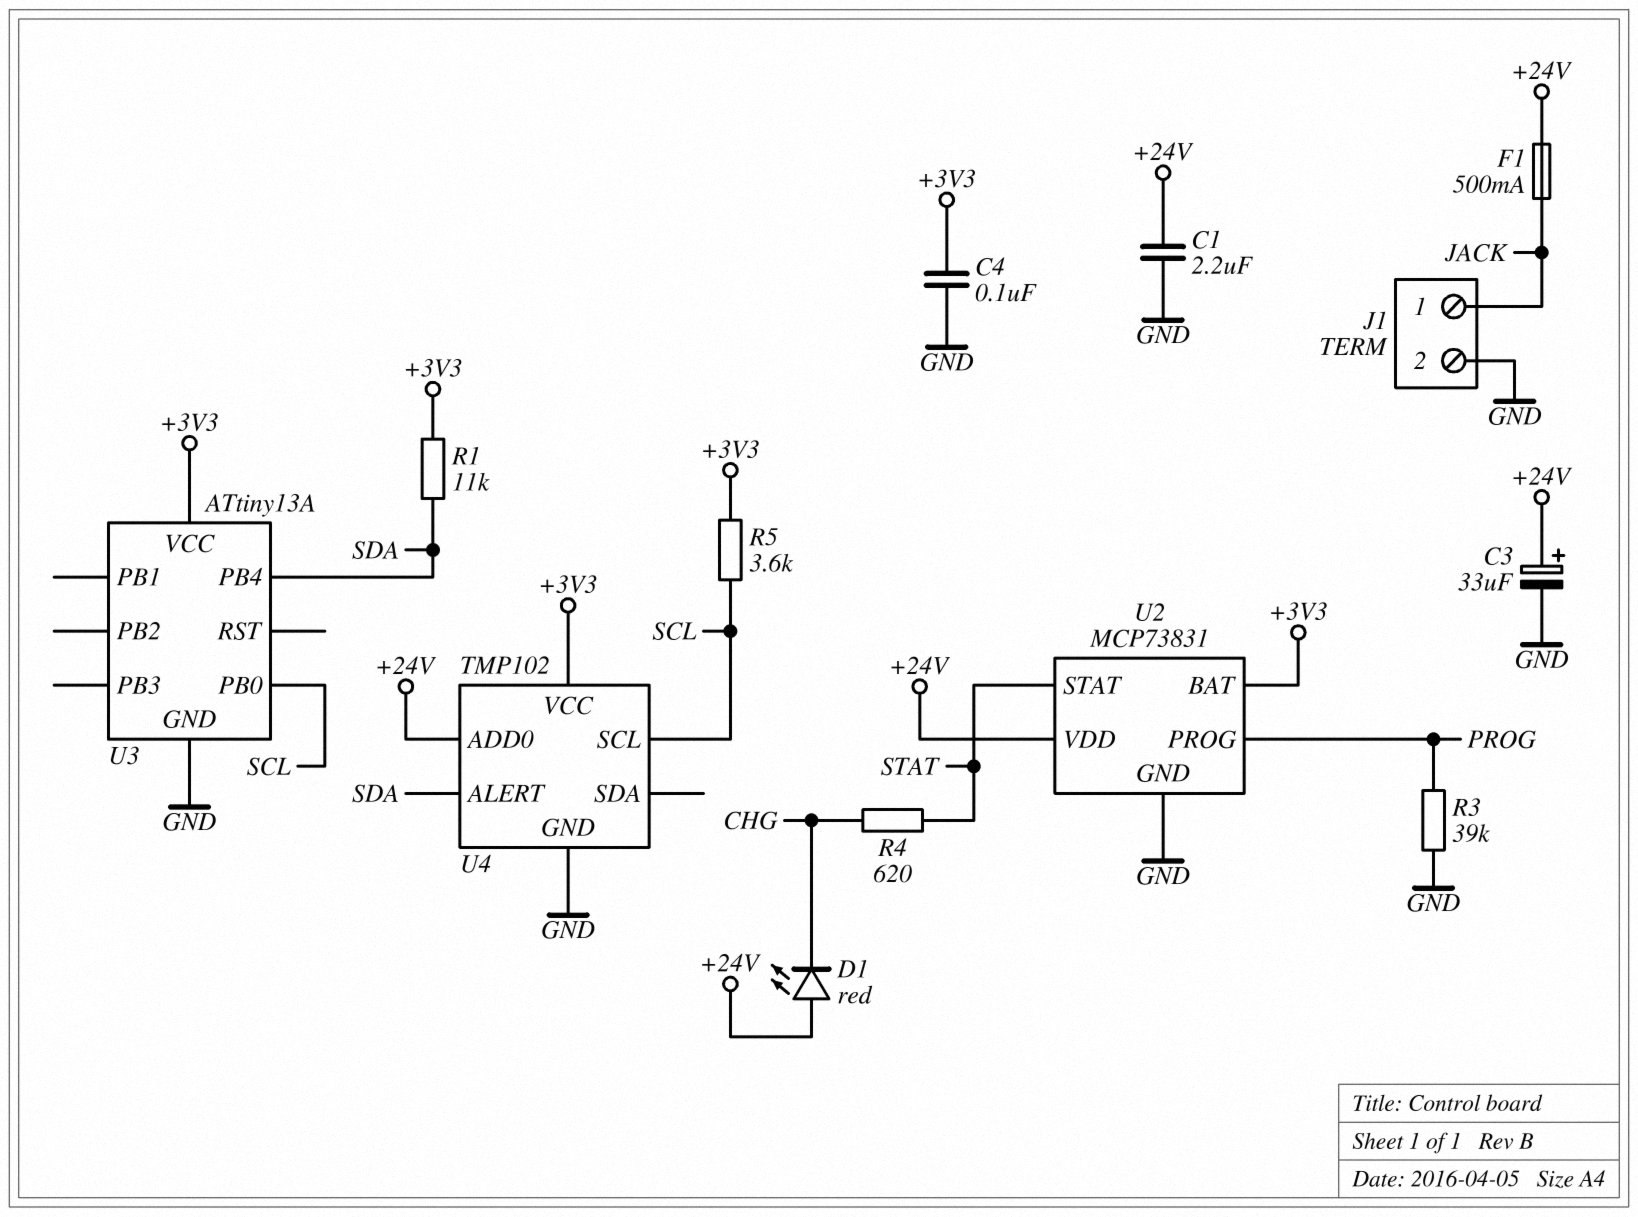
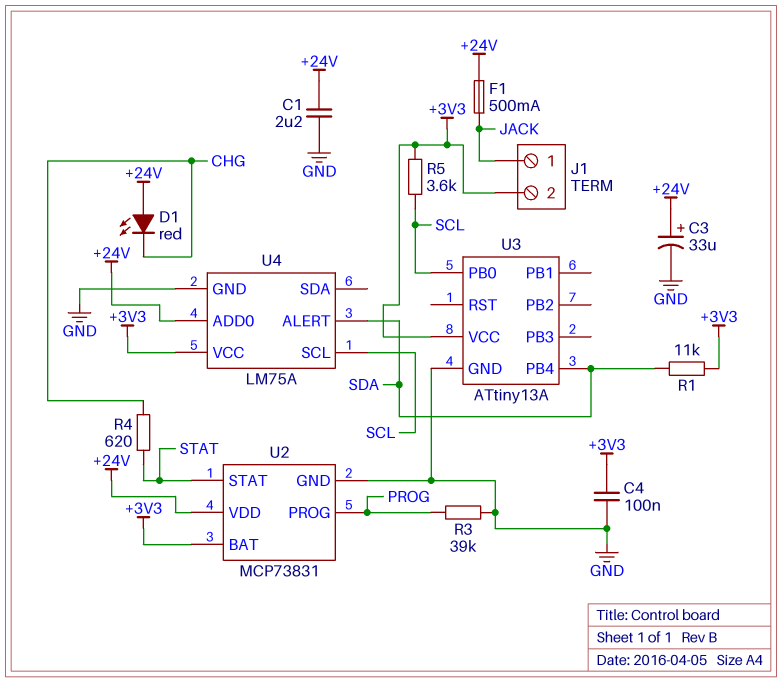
J1 pin 2: GND -> +3V3
U4: TMP102 -> LM75A

